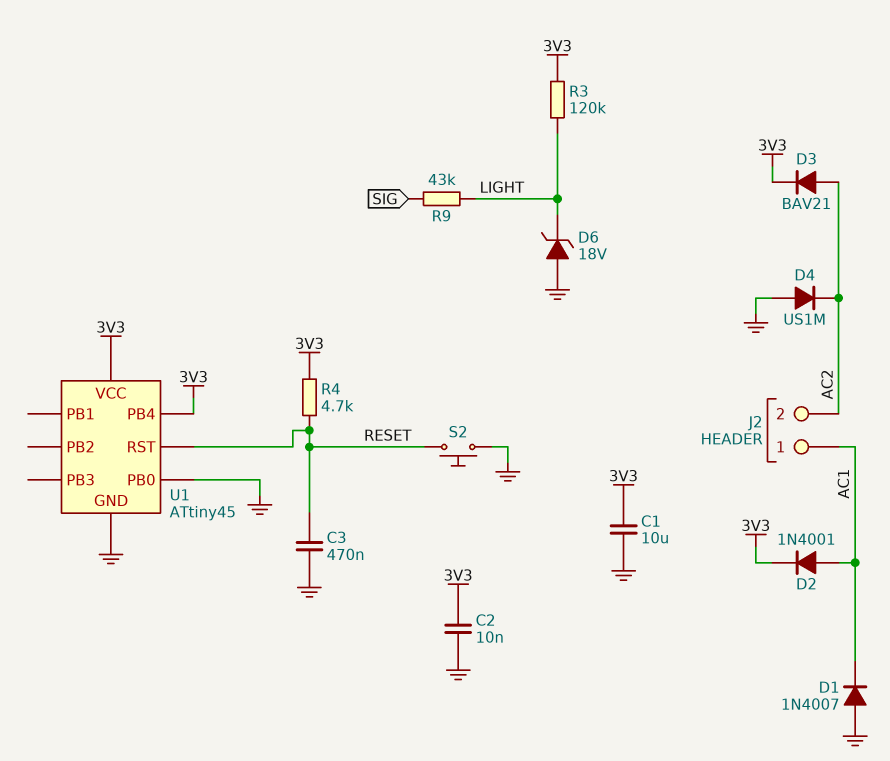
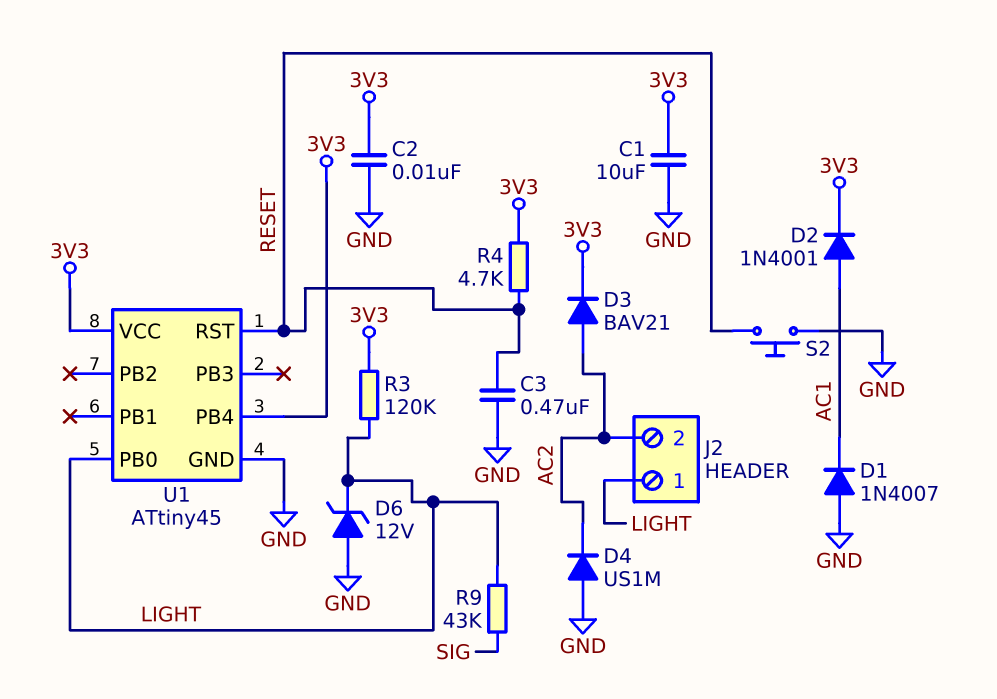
D6: zener 18V (A GND, K LIGHT) -> zener 12V (A GND, K LIGHT)
J2 pin 1: AC1 -> LIGHT
U1 pin PB0: GND -> LIGHT

